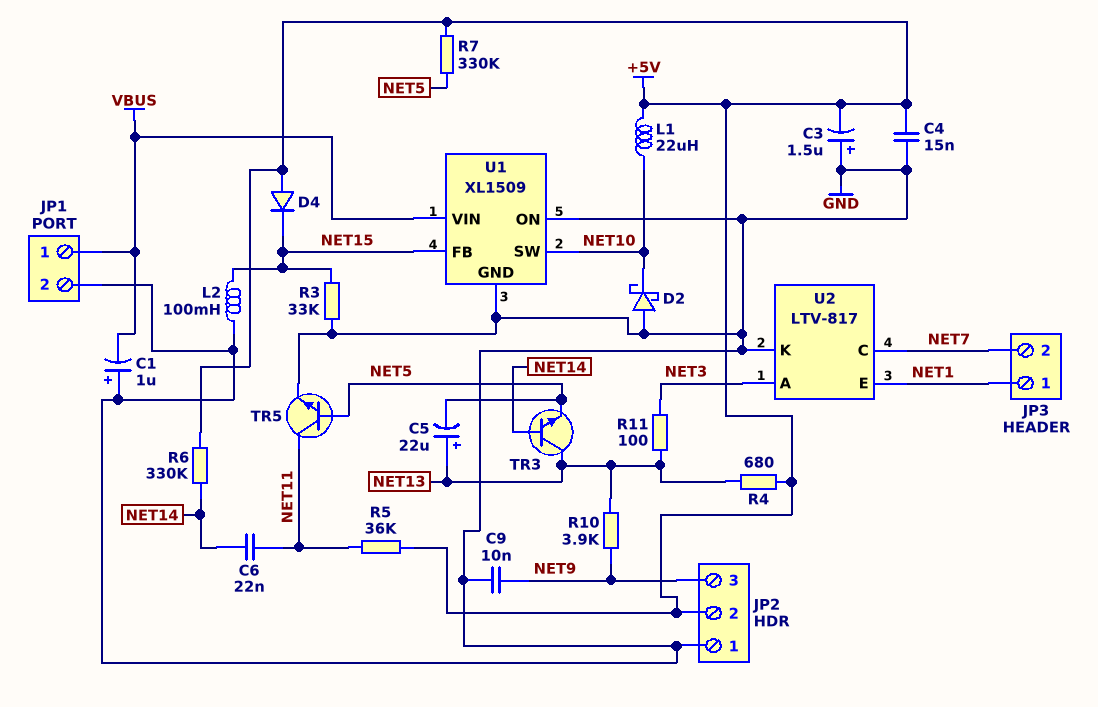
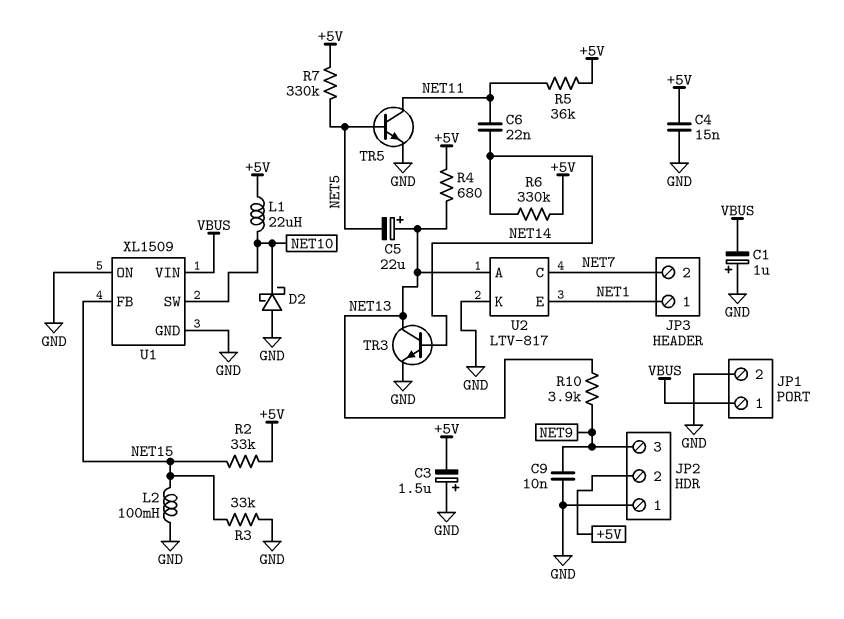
D4: diode (A +5V, K NET15) -> none
R2: none -> 33k (+5V, NET15)
R11: 100 (NET3, NET13) -> none
TR3: NPN (B NET14, C NET13, E NET5) -> NPN (B NET14, C NET13, E GND)
U2 pin A: NET3 -> NET13

